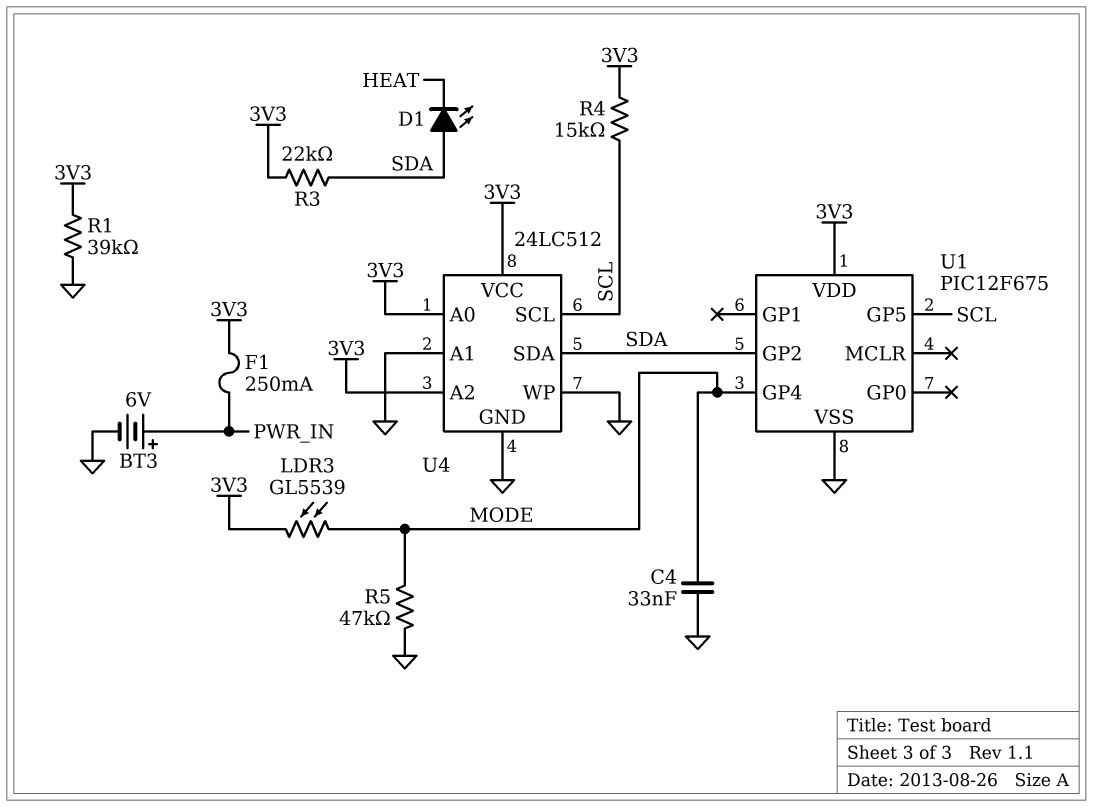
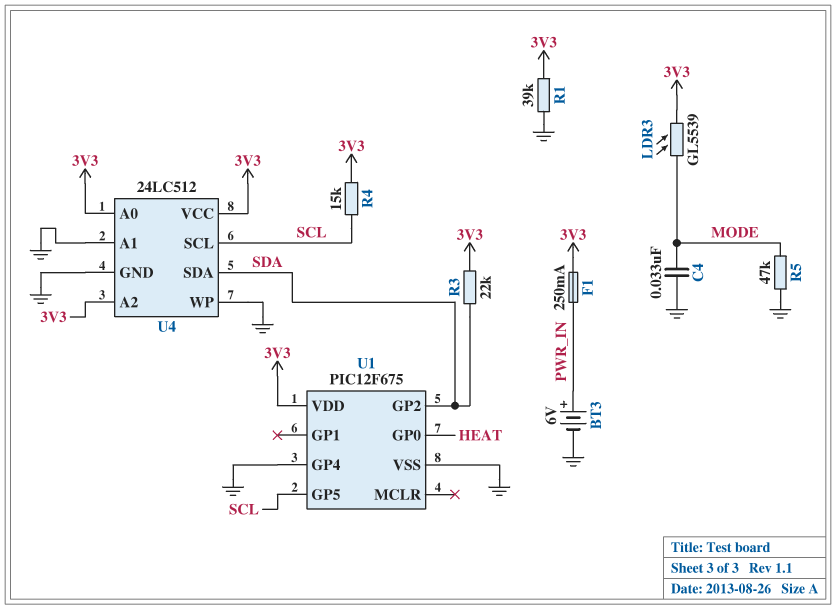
D1: LED (A SDA, K HEAT) -> none
U1 pin GP0: none -> HEAT
U1 pin GP4: MODE -> GND

